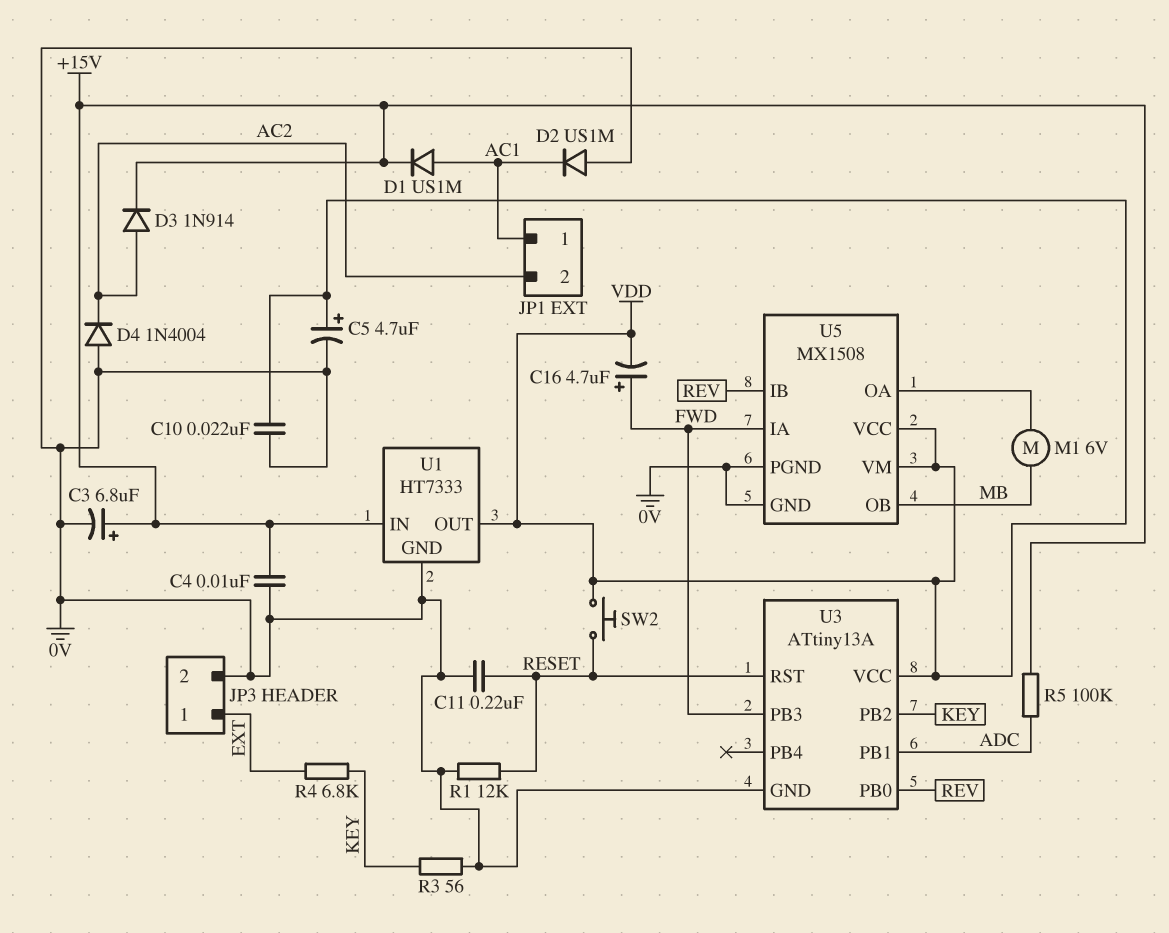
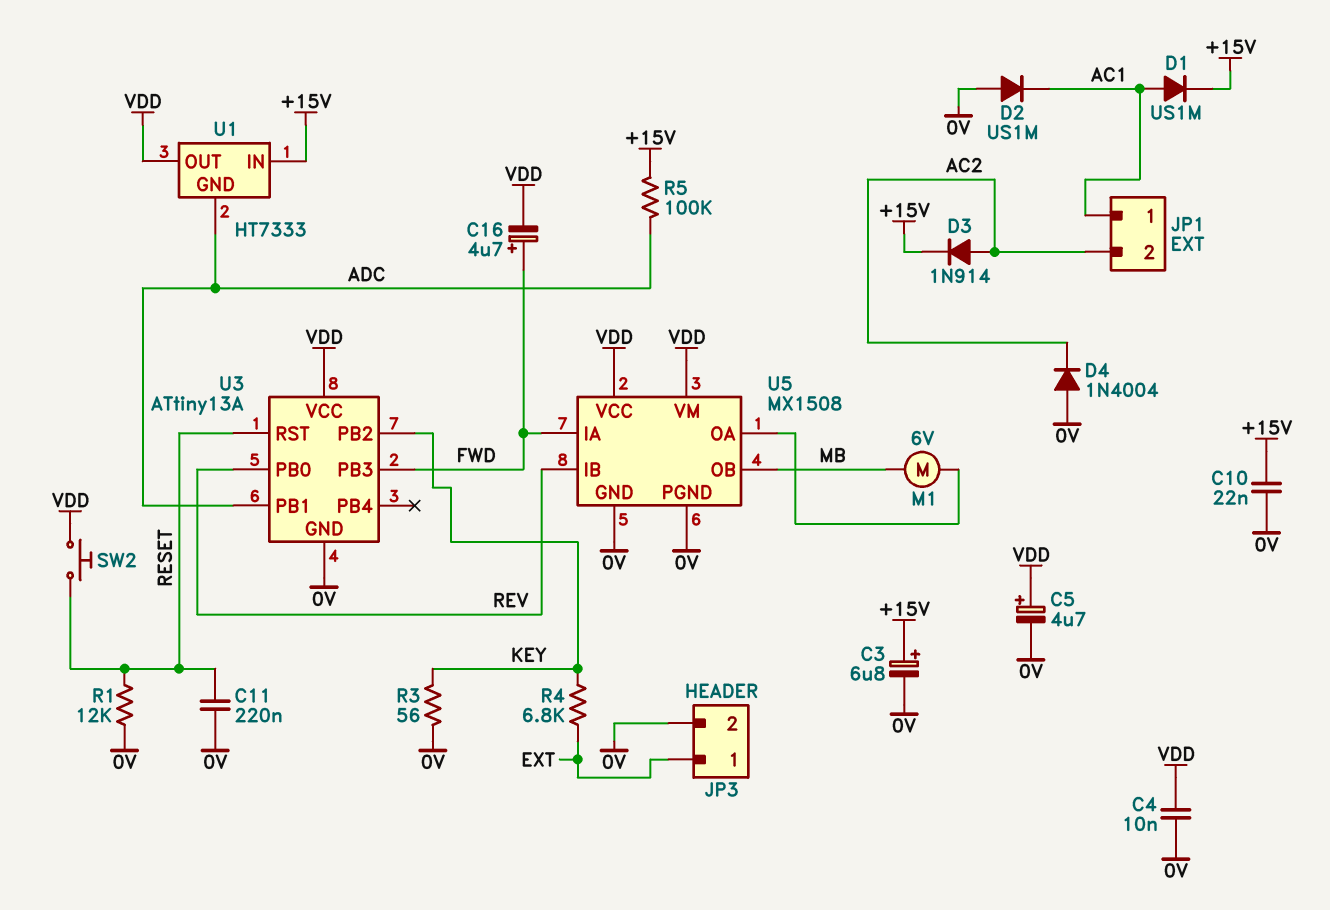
C4: 10nF (+15V, 0V) -> 10nF (0V, VDD)
C10: 22nF (0V, VDD) -> 22nF (+15V, 0V)
U1 pin GND: 0V -> ADC

